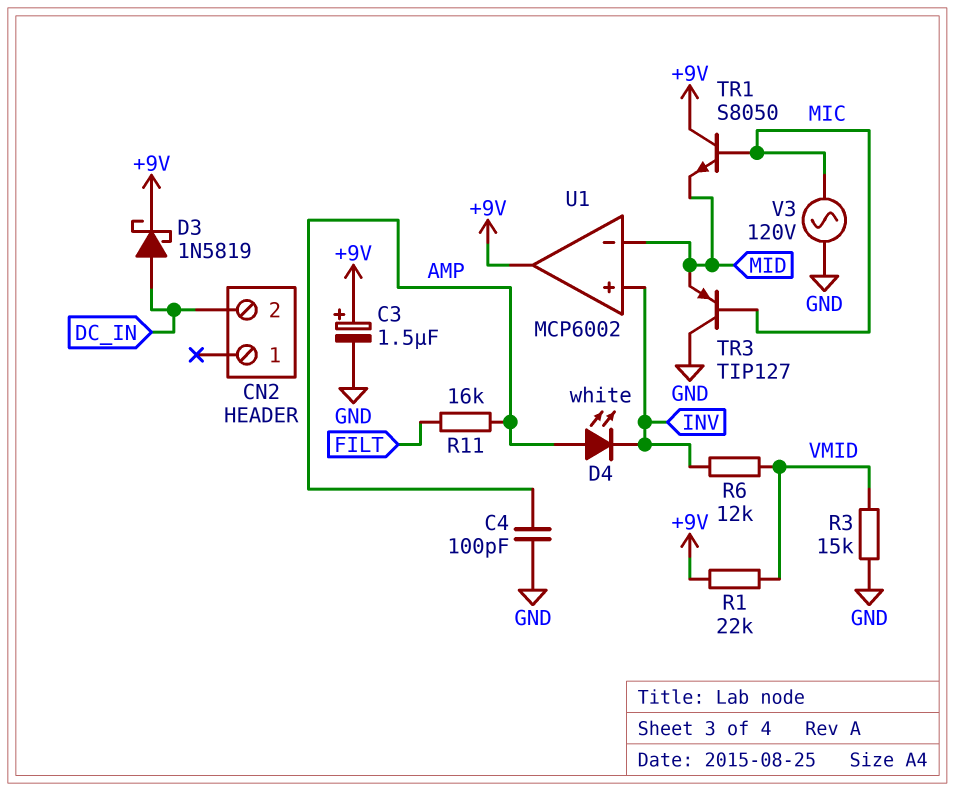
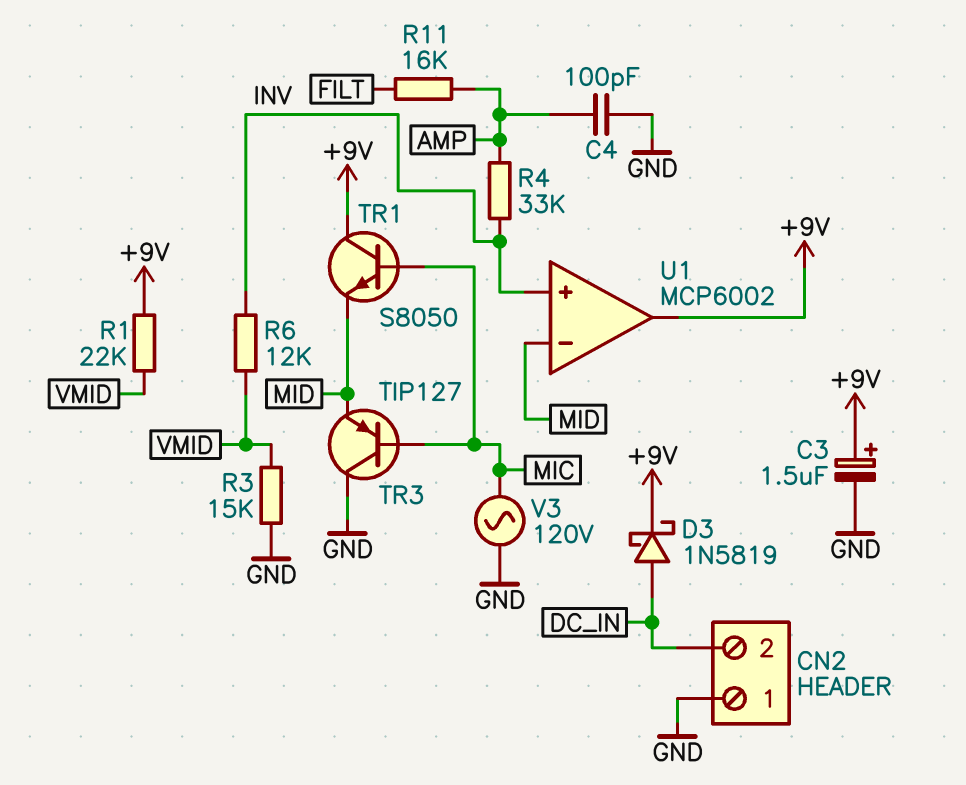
CN2 pin 1: none -> GND
D4: LED white (A AMP, K INV) -> none
R4: none -> 33k (AMP, INV)

